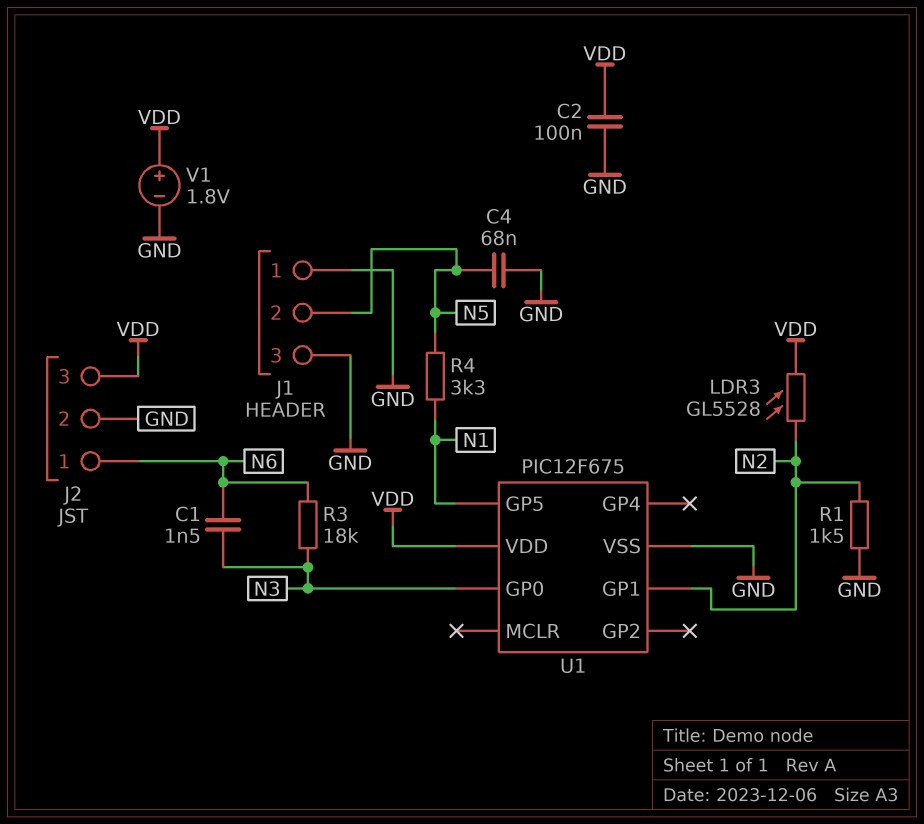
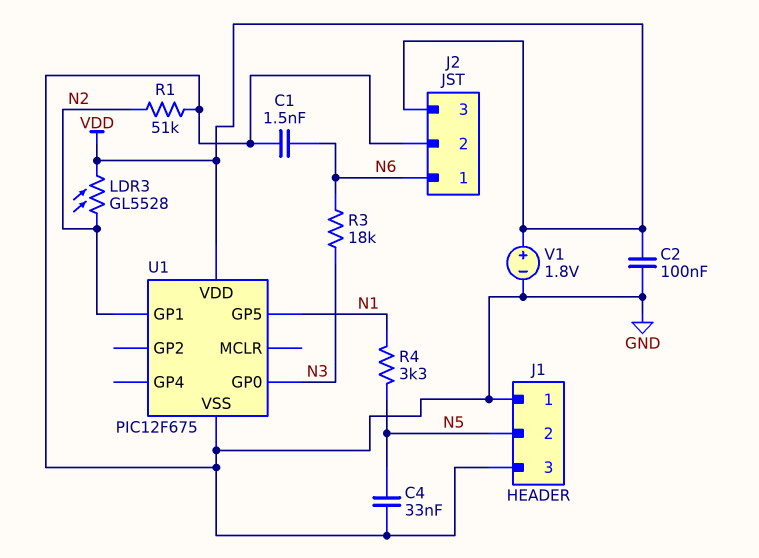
C1: 1.5nF (N3, N6) -> 1.5nF (GND, N6)
C4: 68nF (GND, N5) -> 33nF (GND, N5)
R1: 1.5k (GND, N2) -> 51k (GND, N2)

